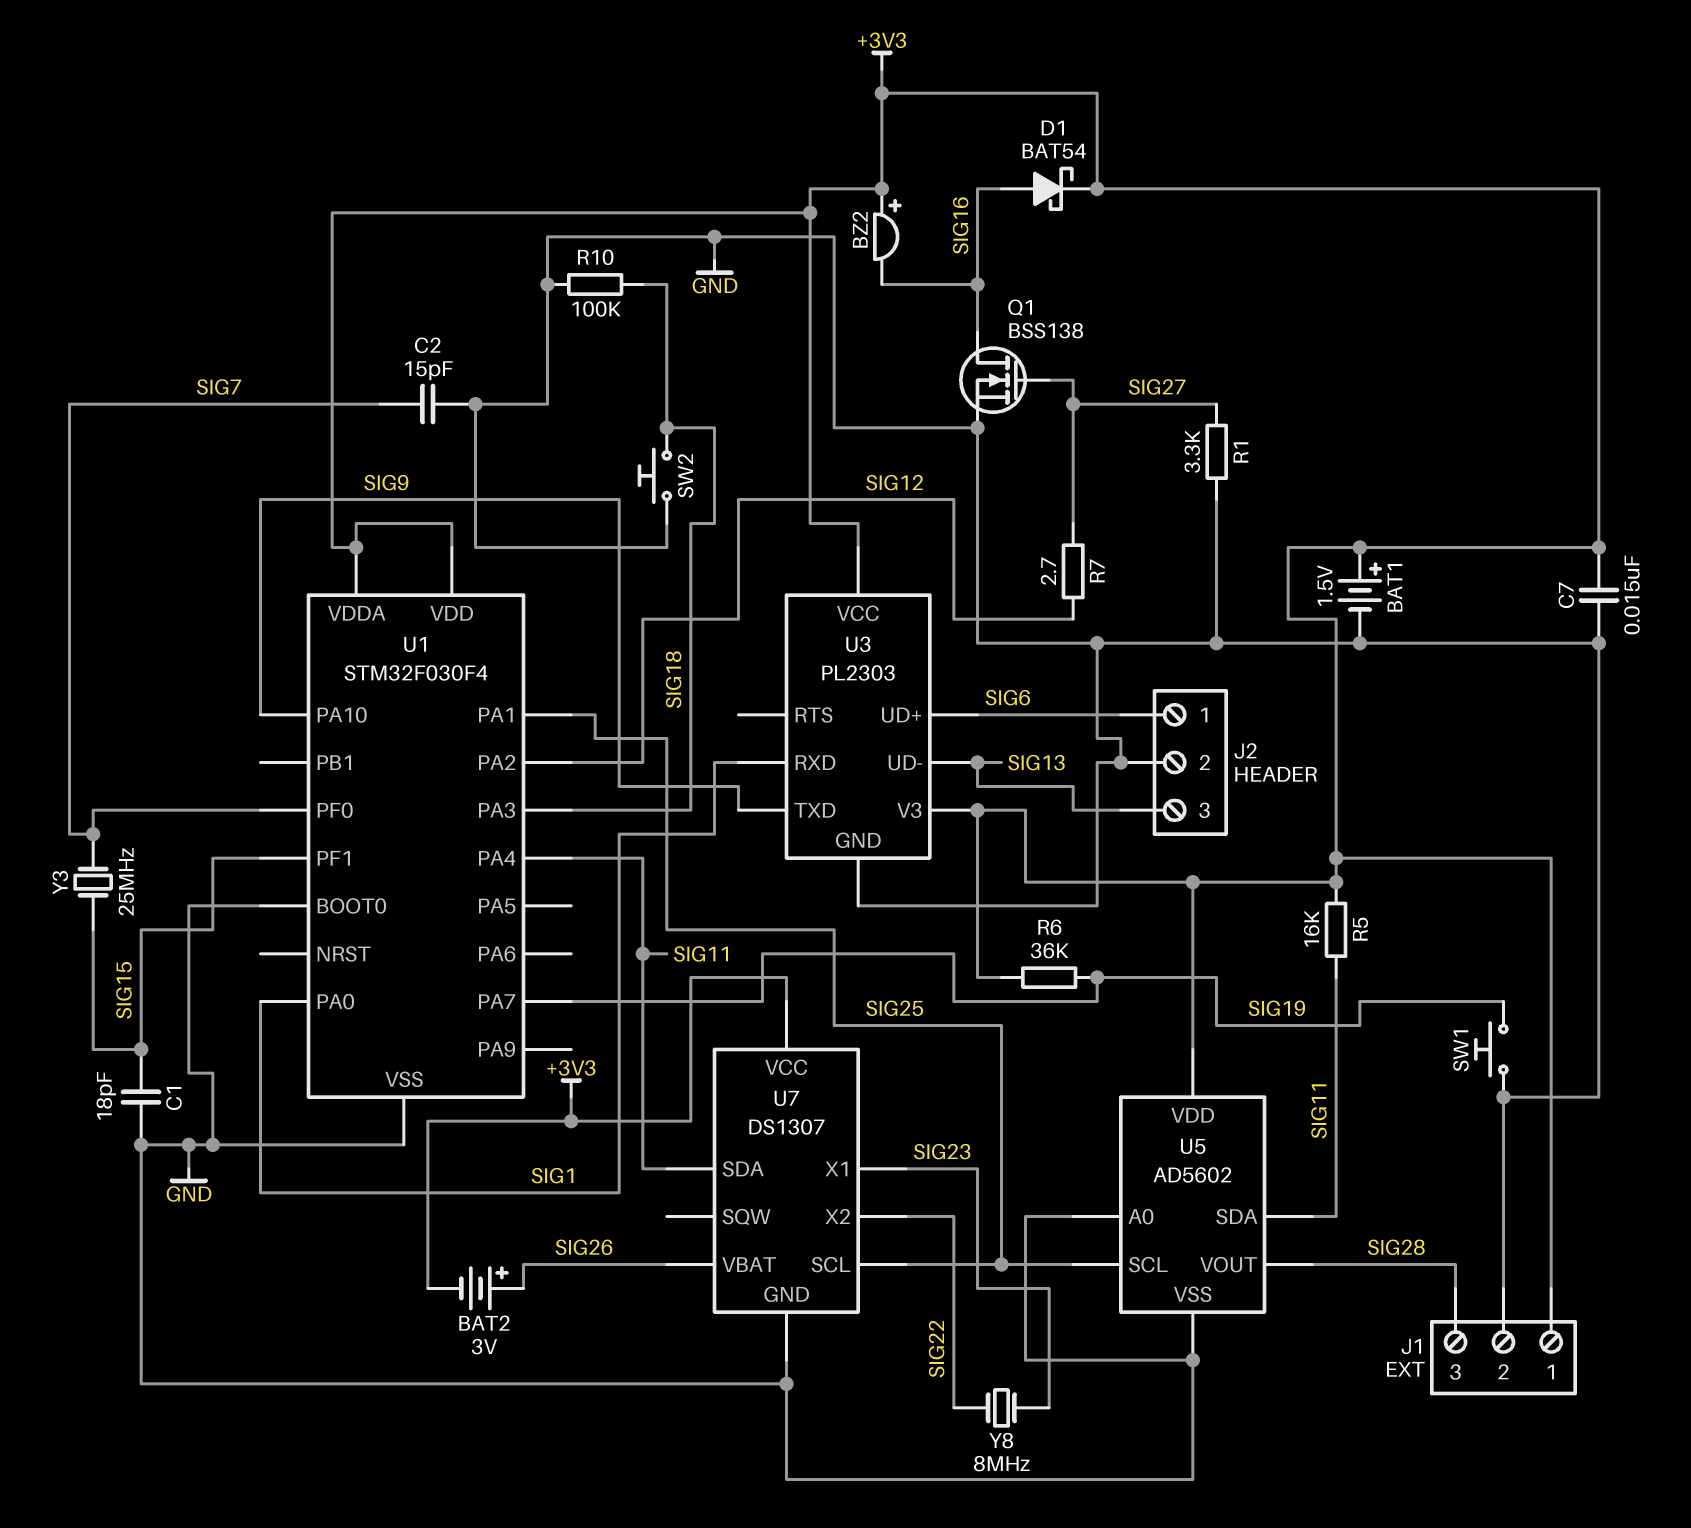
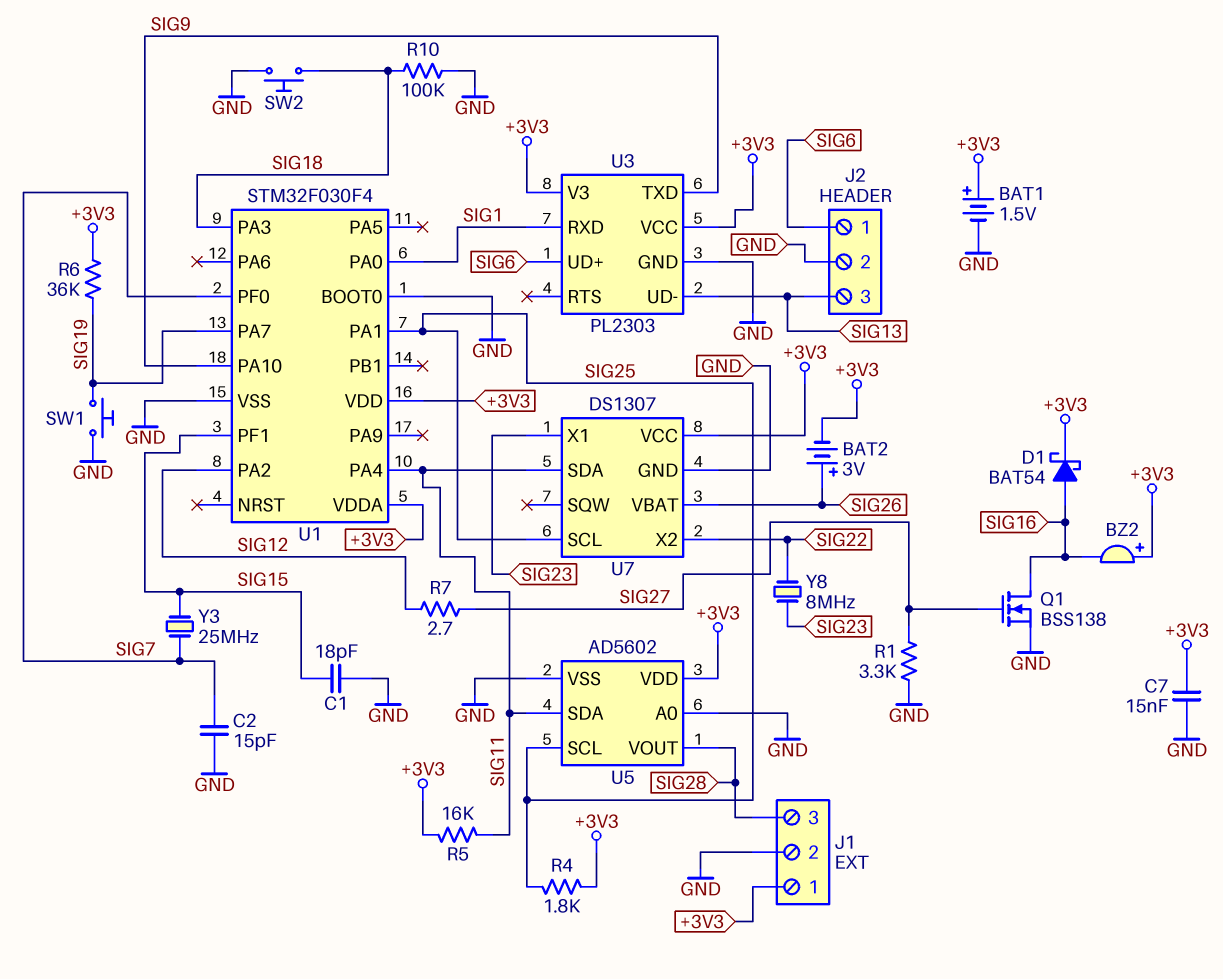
R4: none -> 1.8k (+3V3, SIG25)

